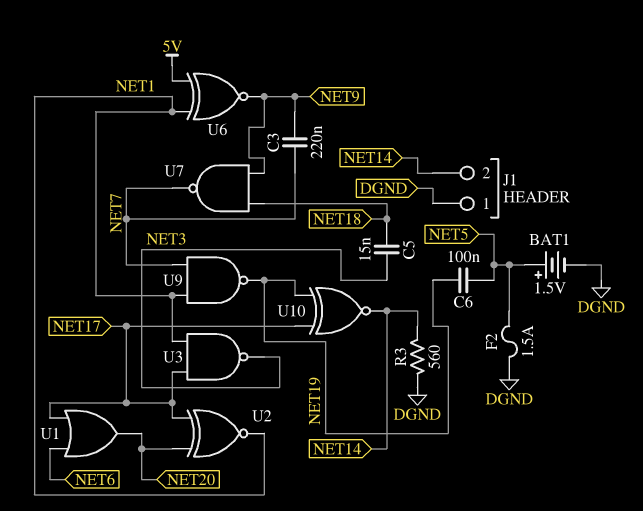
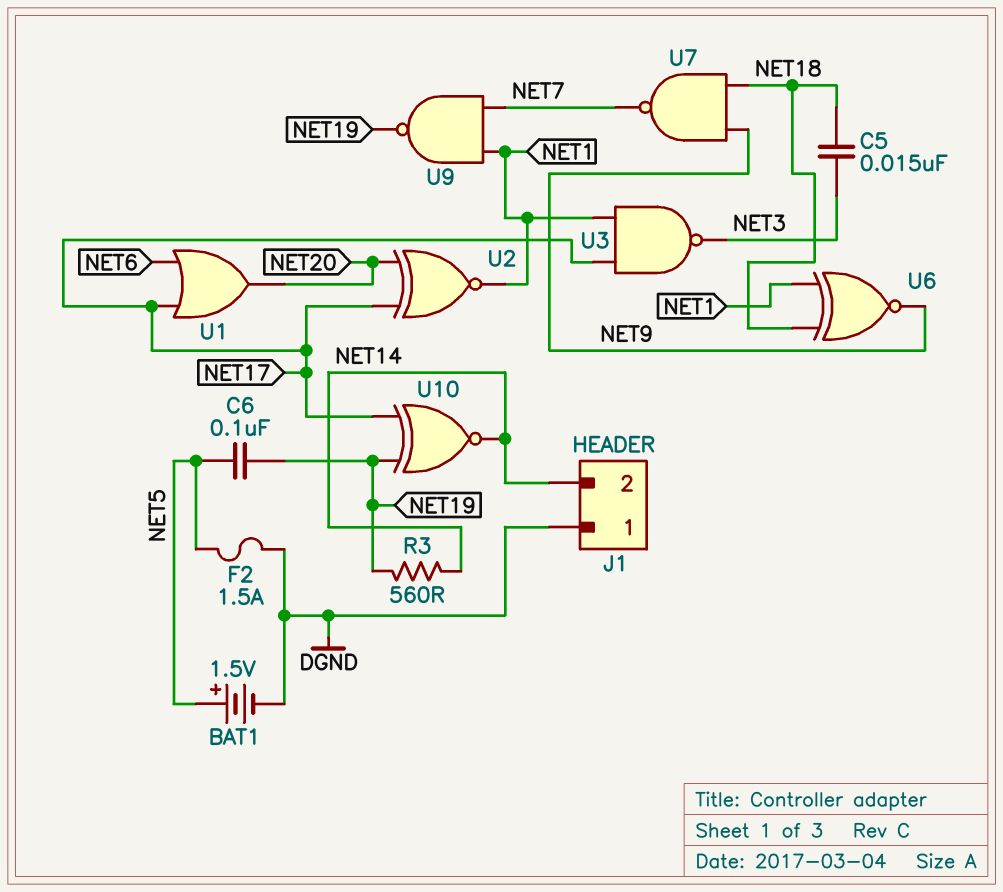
C3: 220nF (NET7, NET9) -> none
R3: 560 (DGND, NET14) -> 560 (NET14, NET19)
U6: XNOR (in 5V, in NET1, out NET9) -> XNOR (in NET1, in NET18, out NET9)

